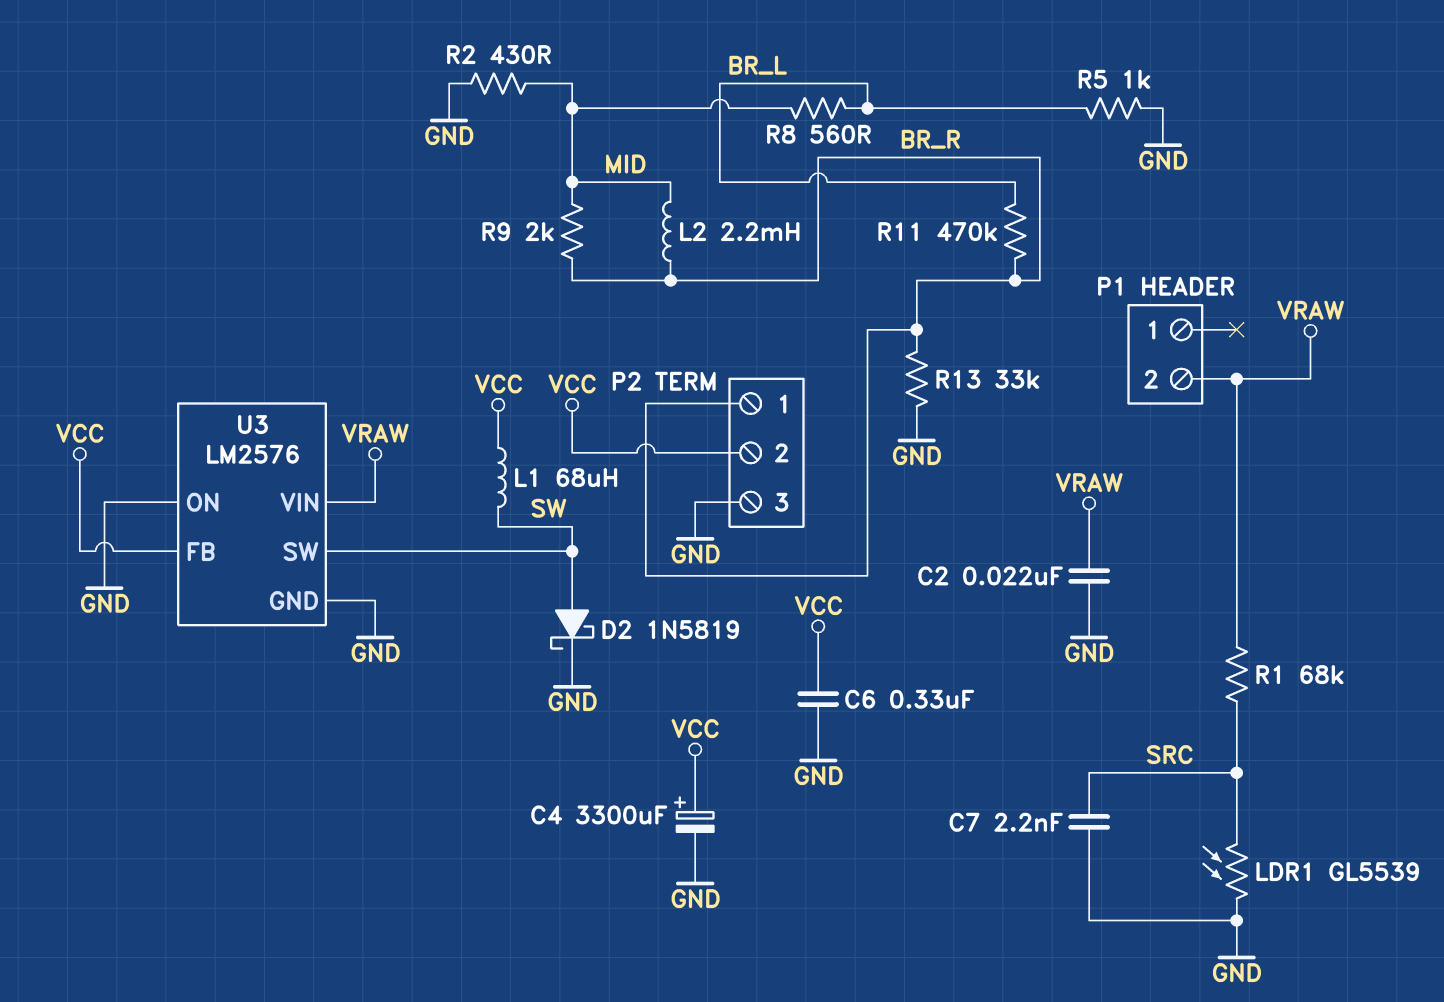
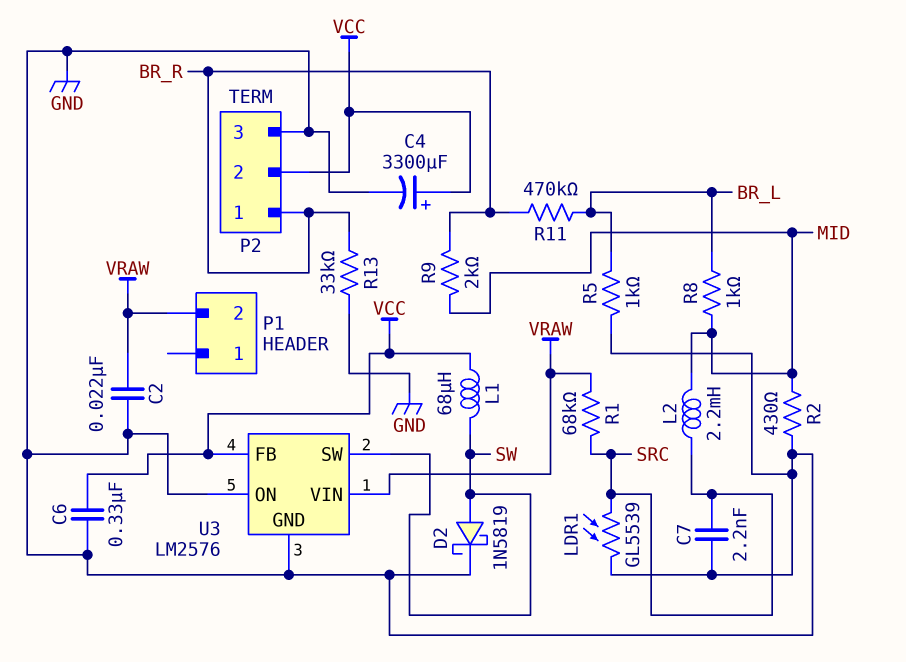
L2: 2.2mH (BR_R, MID) -> 2.2mH (MID, SRC)
R8: 560 (BR_L, MID) -> 1k (BR_L, MID)

